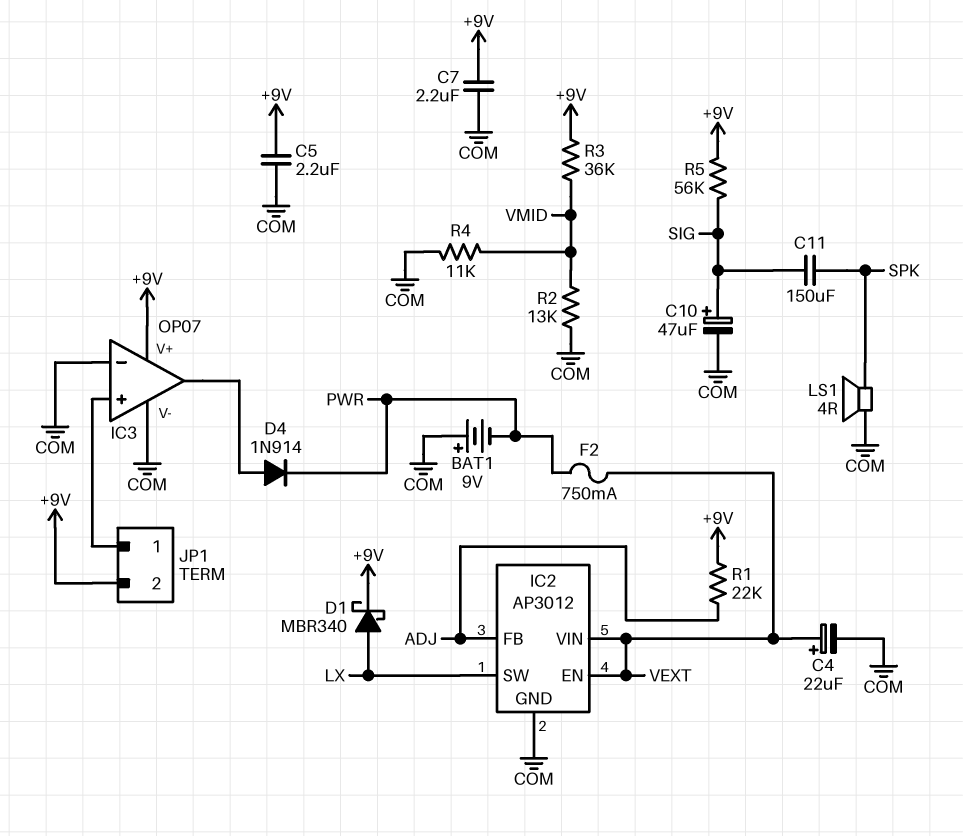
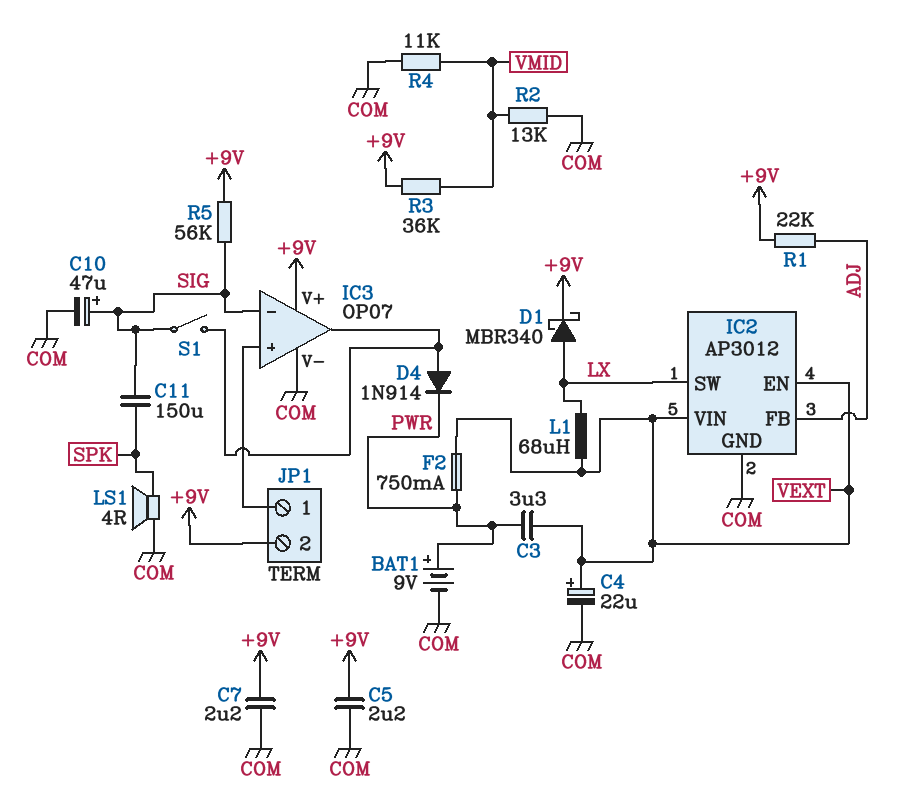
BAT1: 9V (plus COM, minus PWR) -> 9V (plus PWR, minus COM)
C3: none -> 3.3uF (PWR, VEXT)
IC3 pin in-: COM -> SIG
L1: none -> 68uH (LX, VEXT)
S1: none -> switch (IC3/out, SIG)

